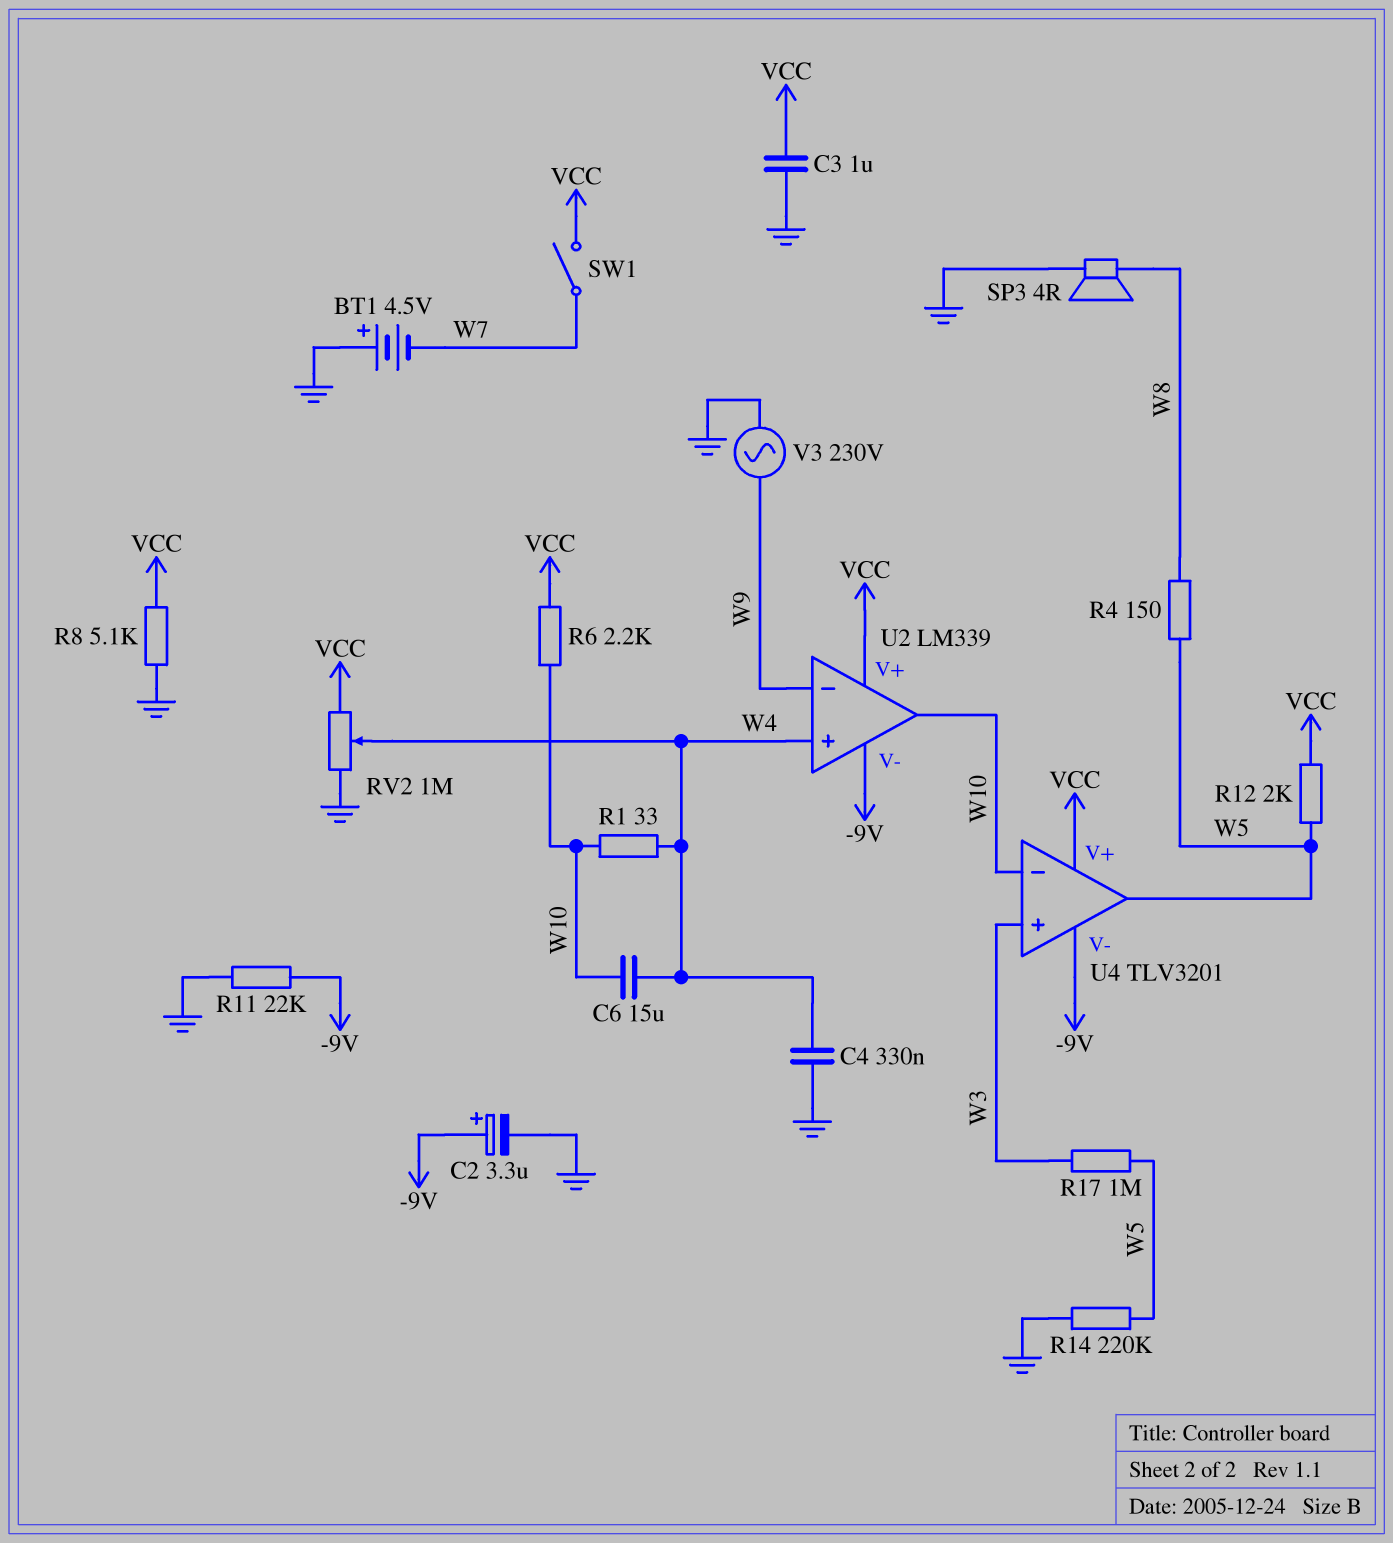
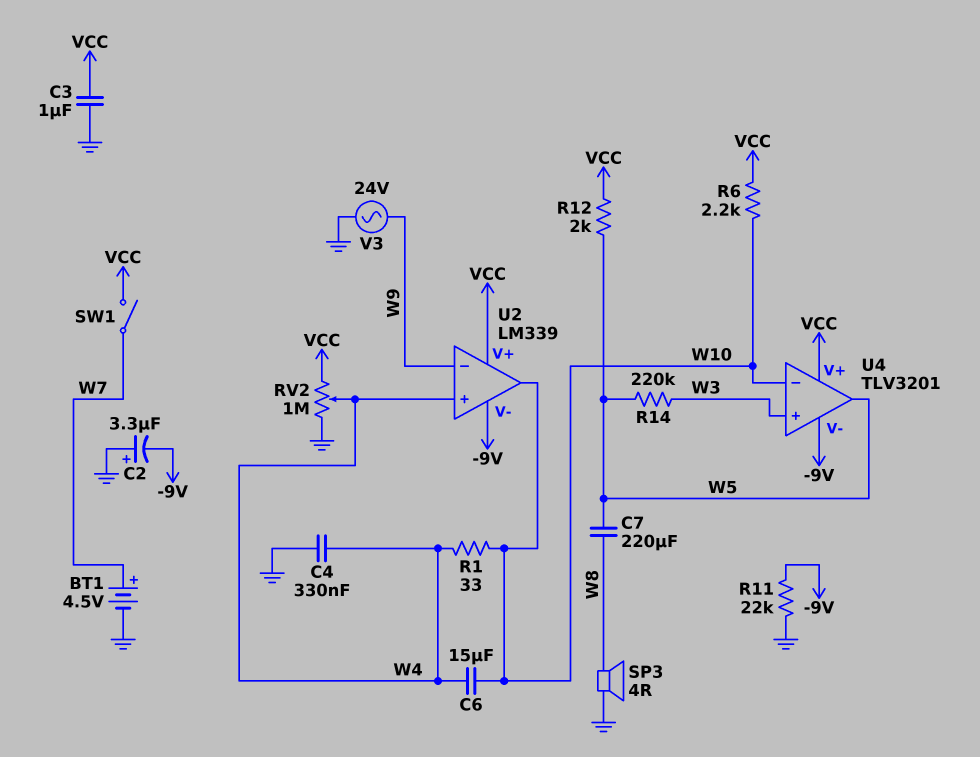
BT1: 4.5V (plus GND, minus W7) -> 4.5V (plus W7, minus GND)
C2: 3.3uF (plus -9V, minus GND) -> 3.3uF (plus GND, minus -9V)
C7: none -> 220uF (W5, W8)
R4: 150 (W5, W8) -> none
R8: 5.1k (GND, VCC) -> none
R14: 220k (GND, W5) -> 220k (W3, W5)
R17: 1M (W3, W5) -> none
V3: AC 230V (GND, W9) -> AC 24V (GND, W9)

